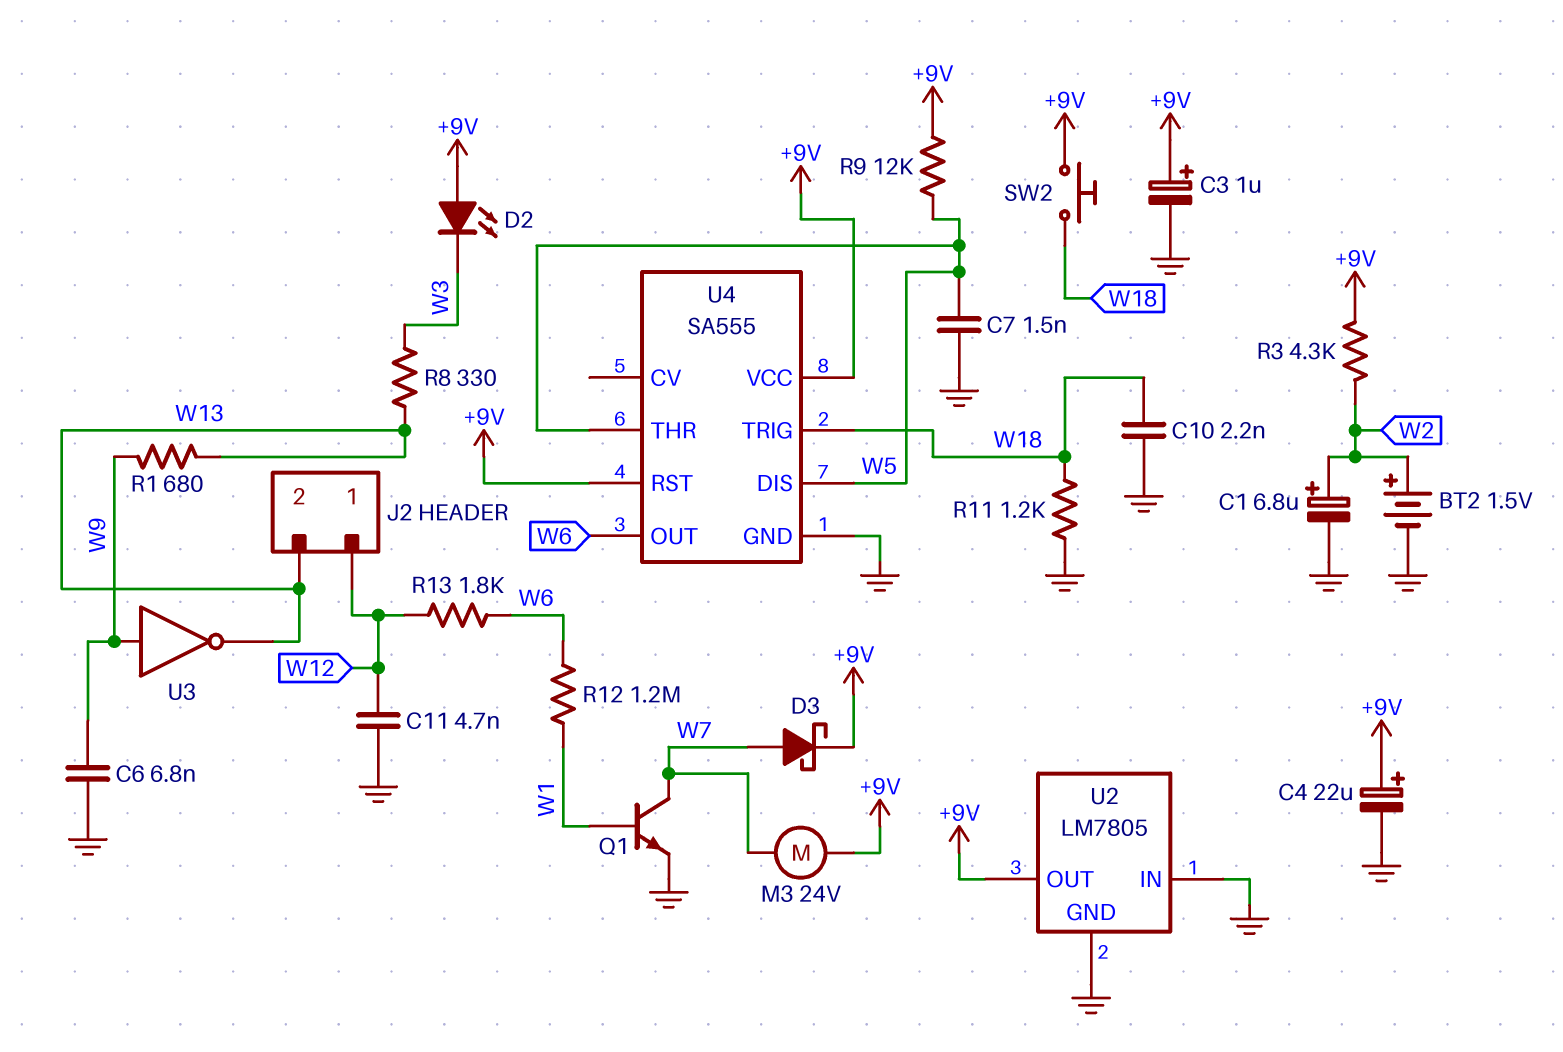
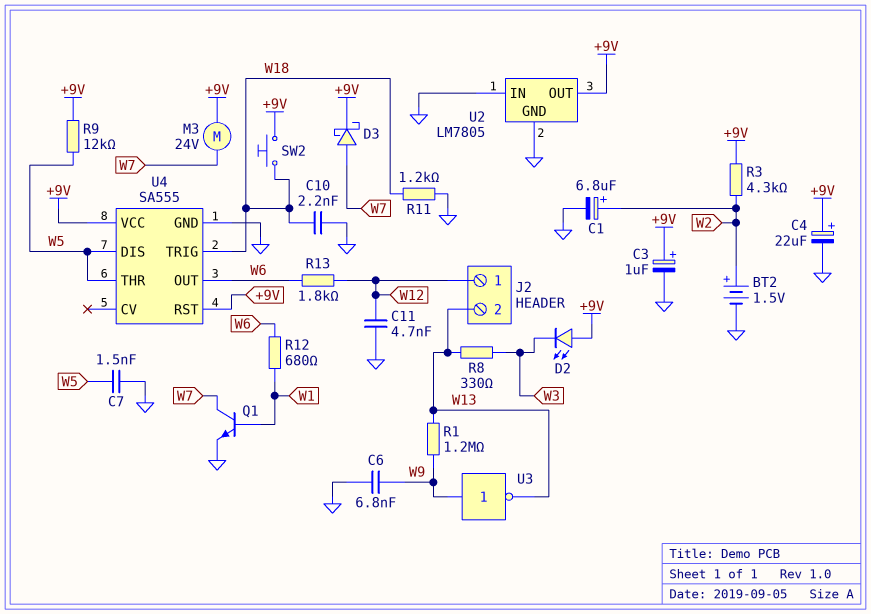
R1: 680 (W9, W13) -> 1.2M (W9, W13)
R12: 1.2M (W1, W6) -> 680 (W1, W6)

